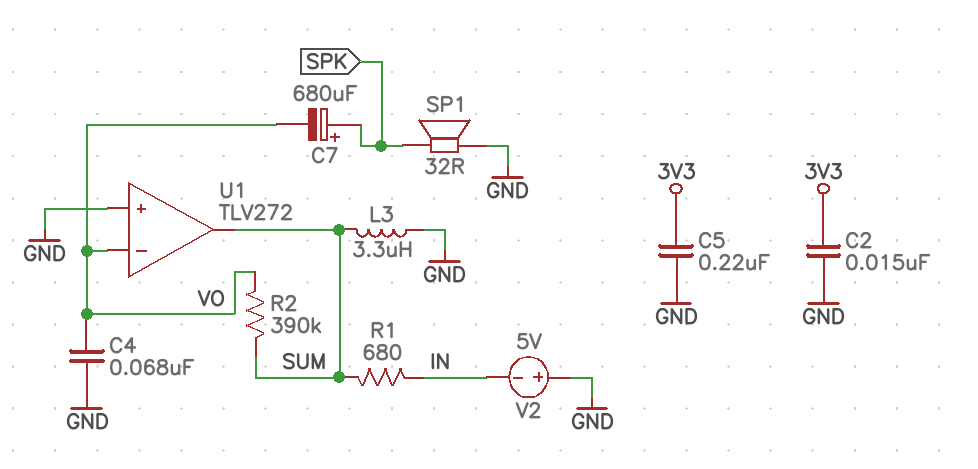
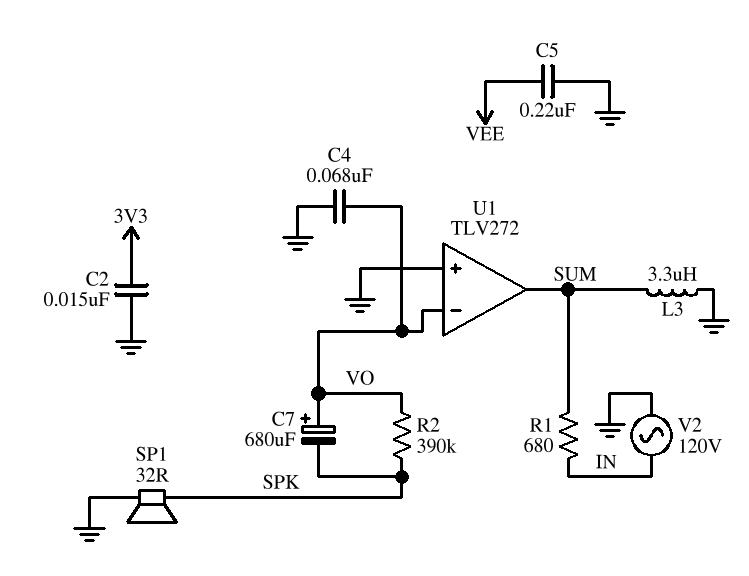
C5: 220nF (3V3, GND) -> 220nF (GND, VEE)
C7: 680uF (plus SPK, minus VO) -> 680uF (plus VO, minus SPK)
R2: 390k (SUM, VO) -> 390k (SPK, VO)
V2: 5V (plus GND, minus IN) -> AC 120V (GND, IN)

